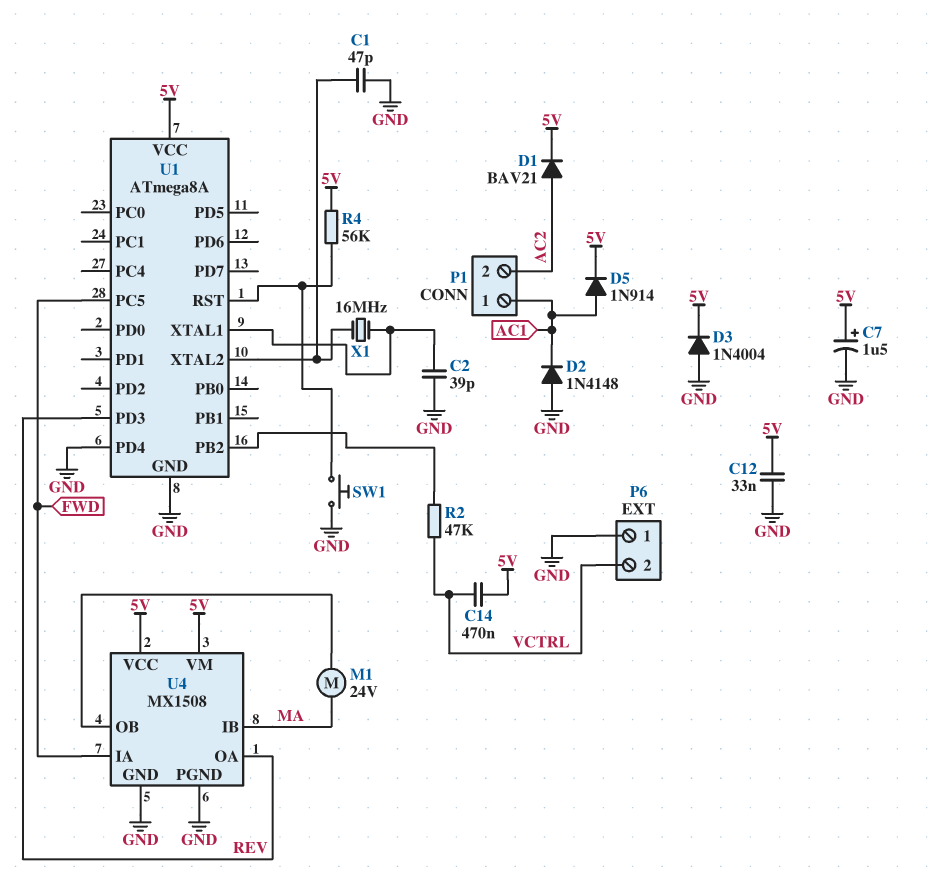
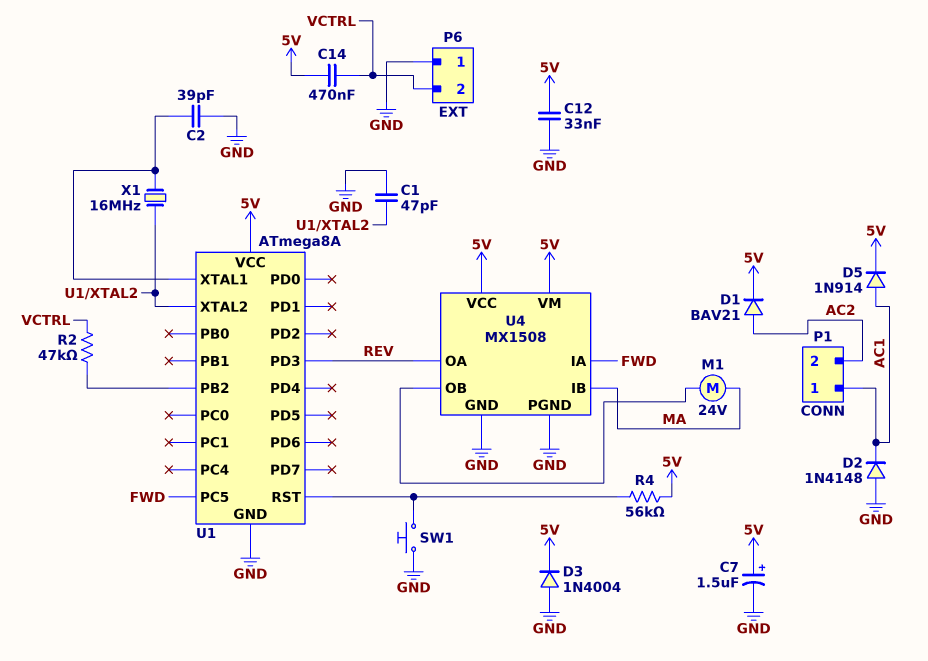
U1 pin PD4: GND -> none

